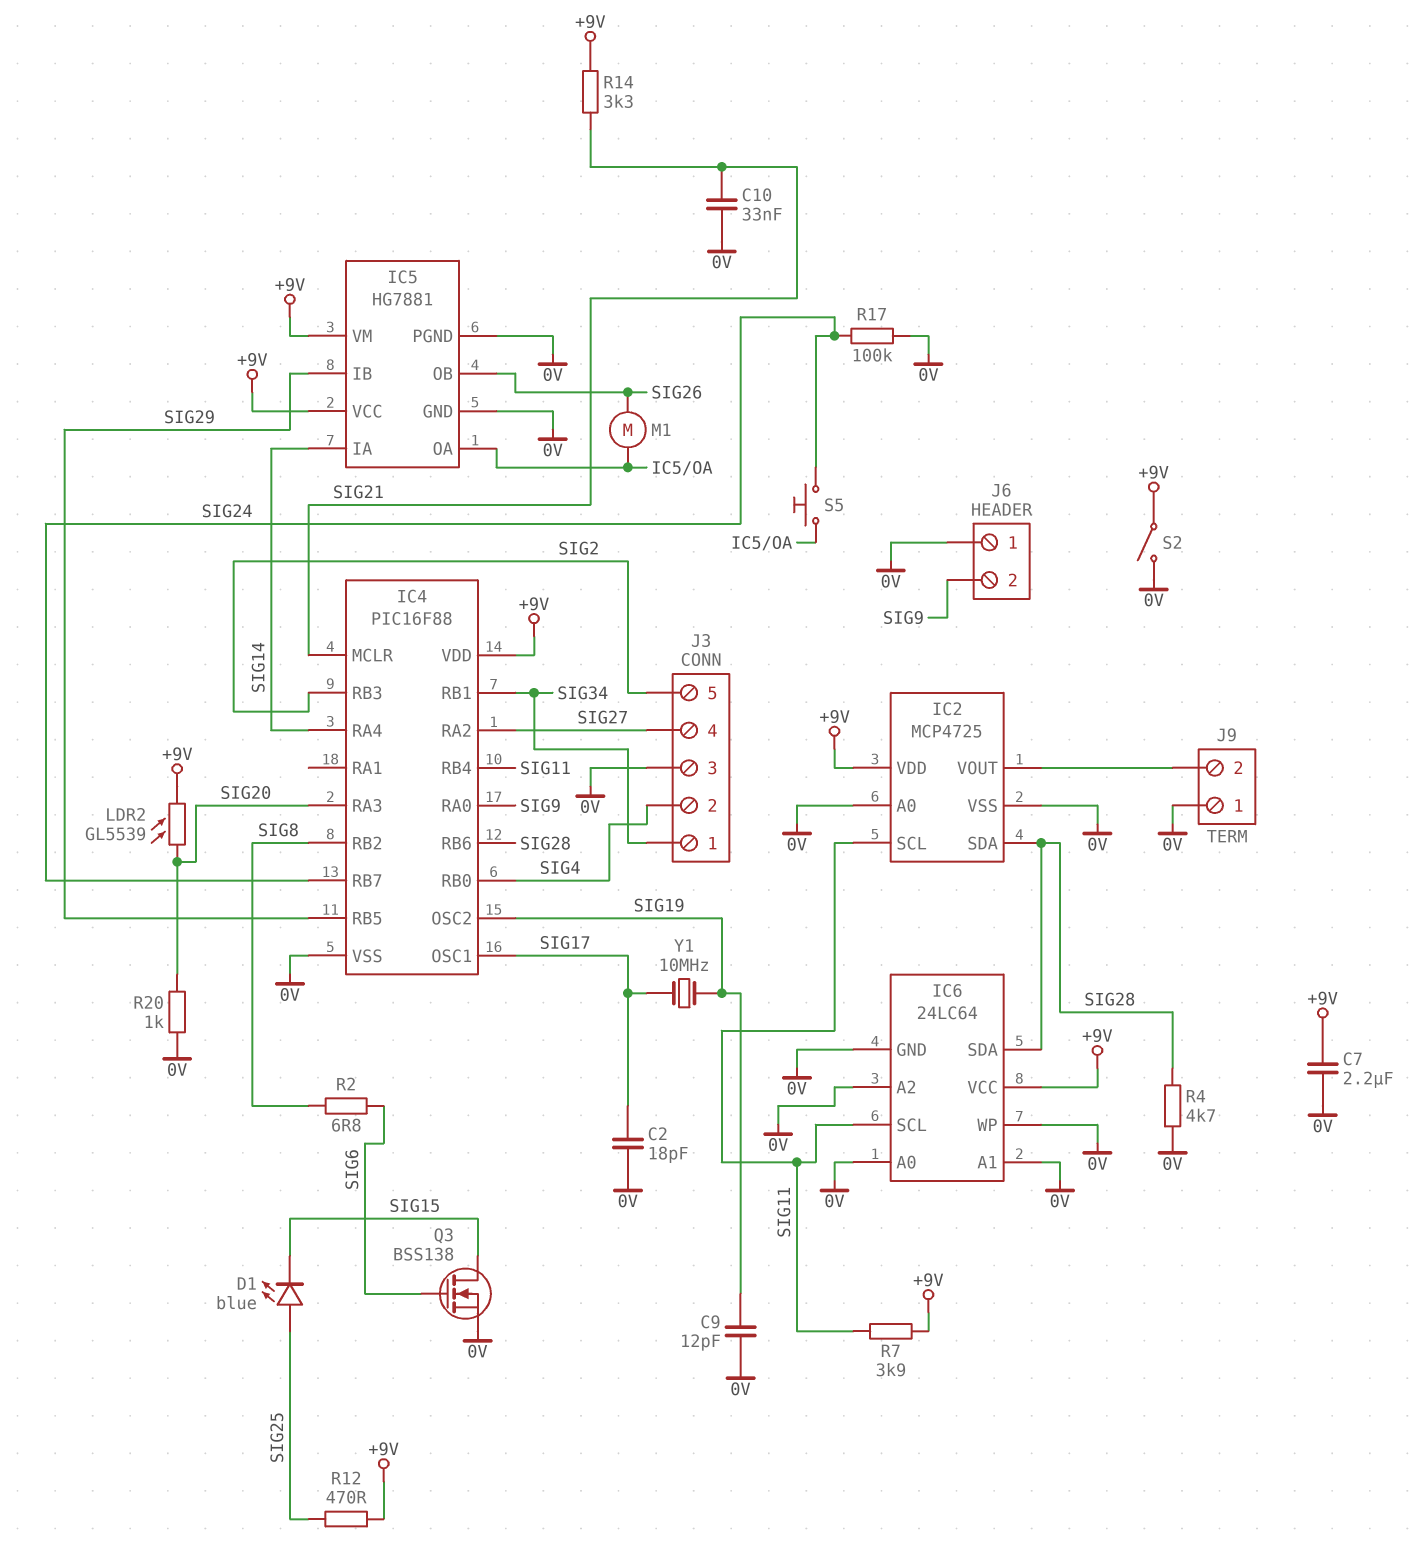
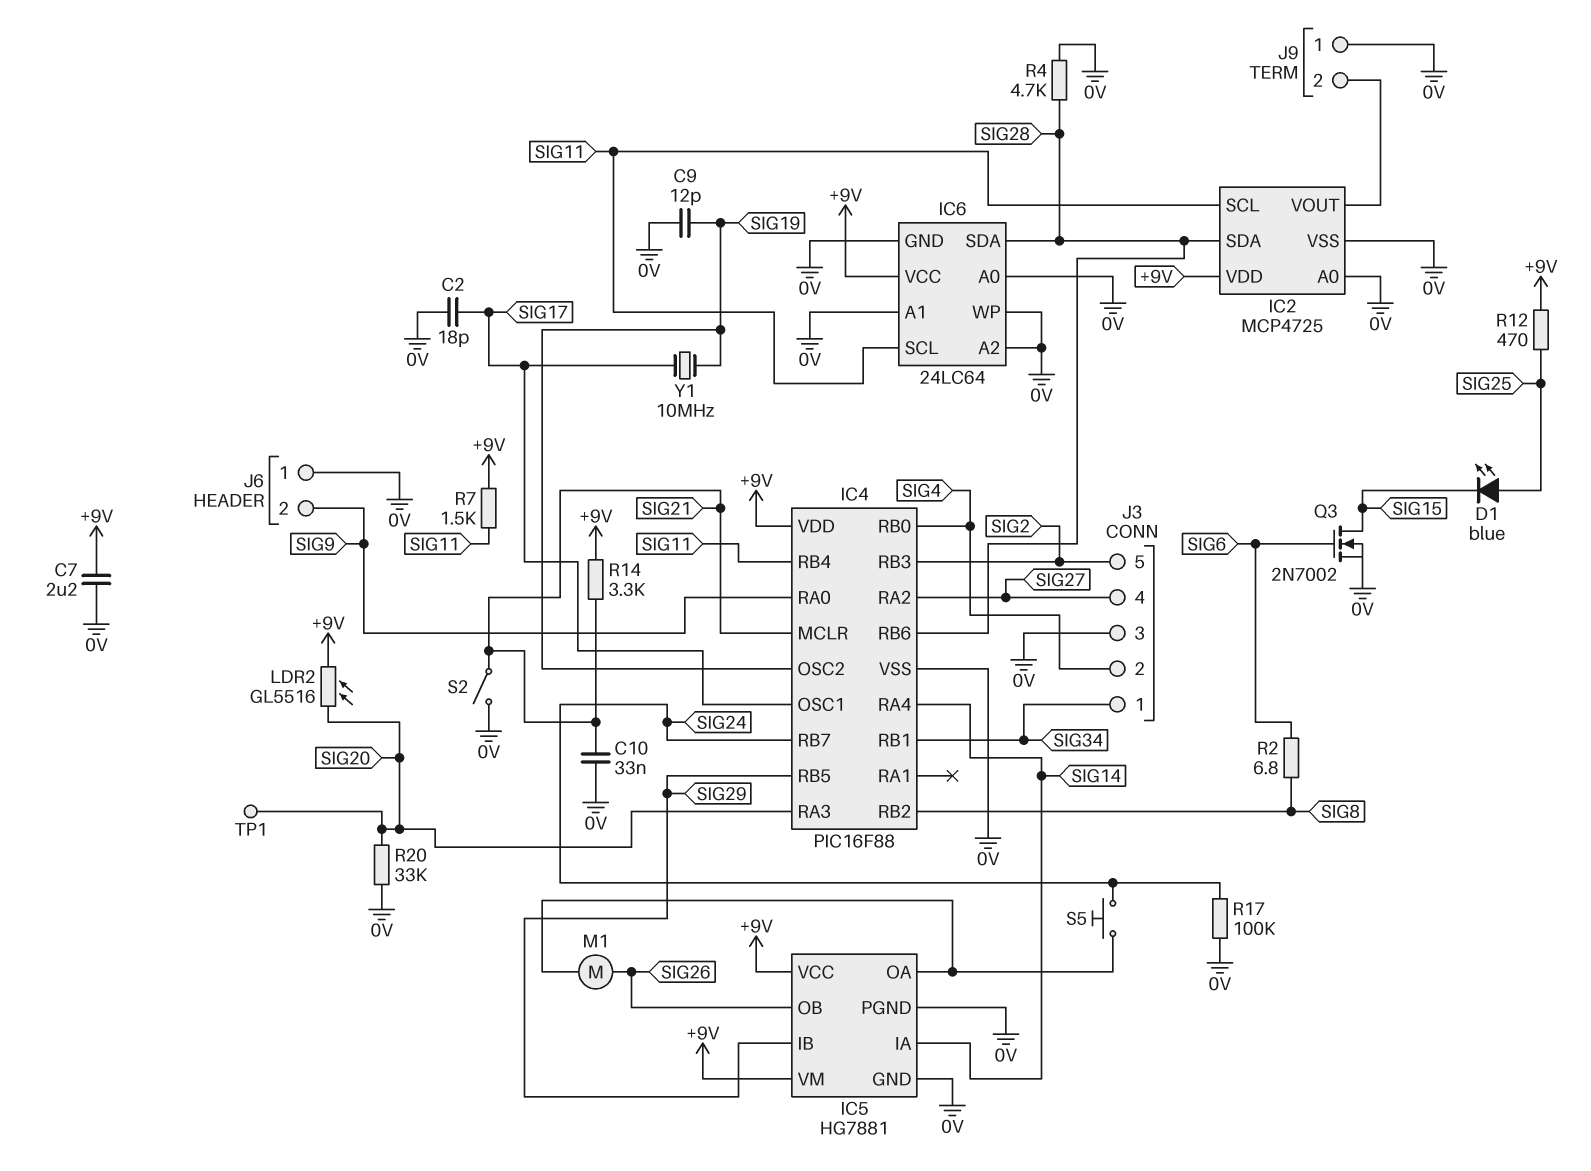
LDR2: GL5539 (+9V, SIG20) -> GL5516 (+9V, SIG20)
Q3: NMOS BSS138 (G SIG6, D SIG15, S 0V) -> NMOS 2N7002 (G SIG6, D SIG15, S 0V)
R7: 3.9k (+9V, SIG11) -> 1.5k (+9V, SIG11)
R20: 1k (0V, SIG20) -> 33k (0V, SIG20)
S2: switch (+9V, 0V) -> switch (0V, SIG21)
TP1: none -> test point (SIG20)

